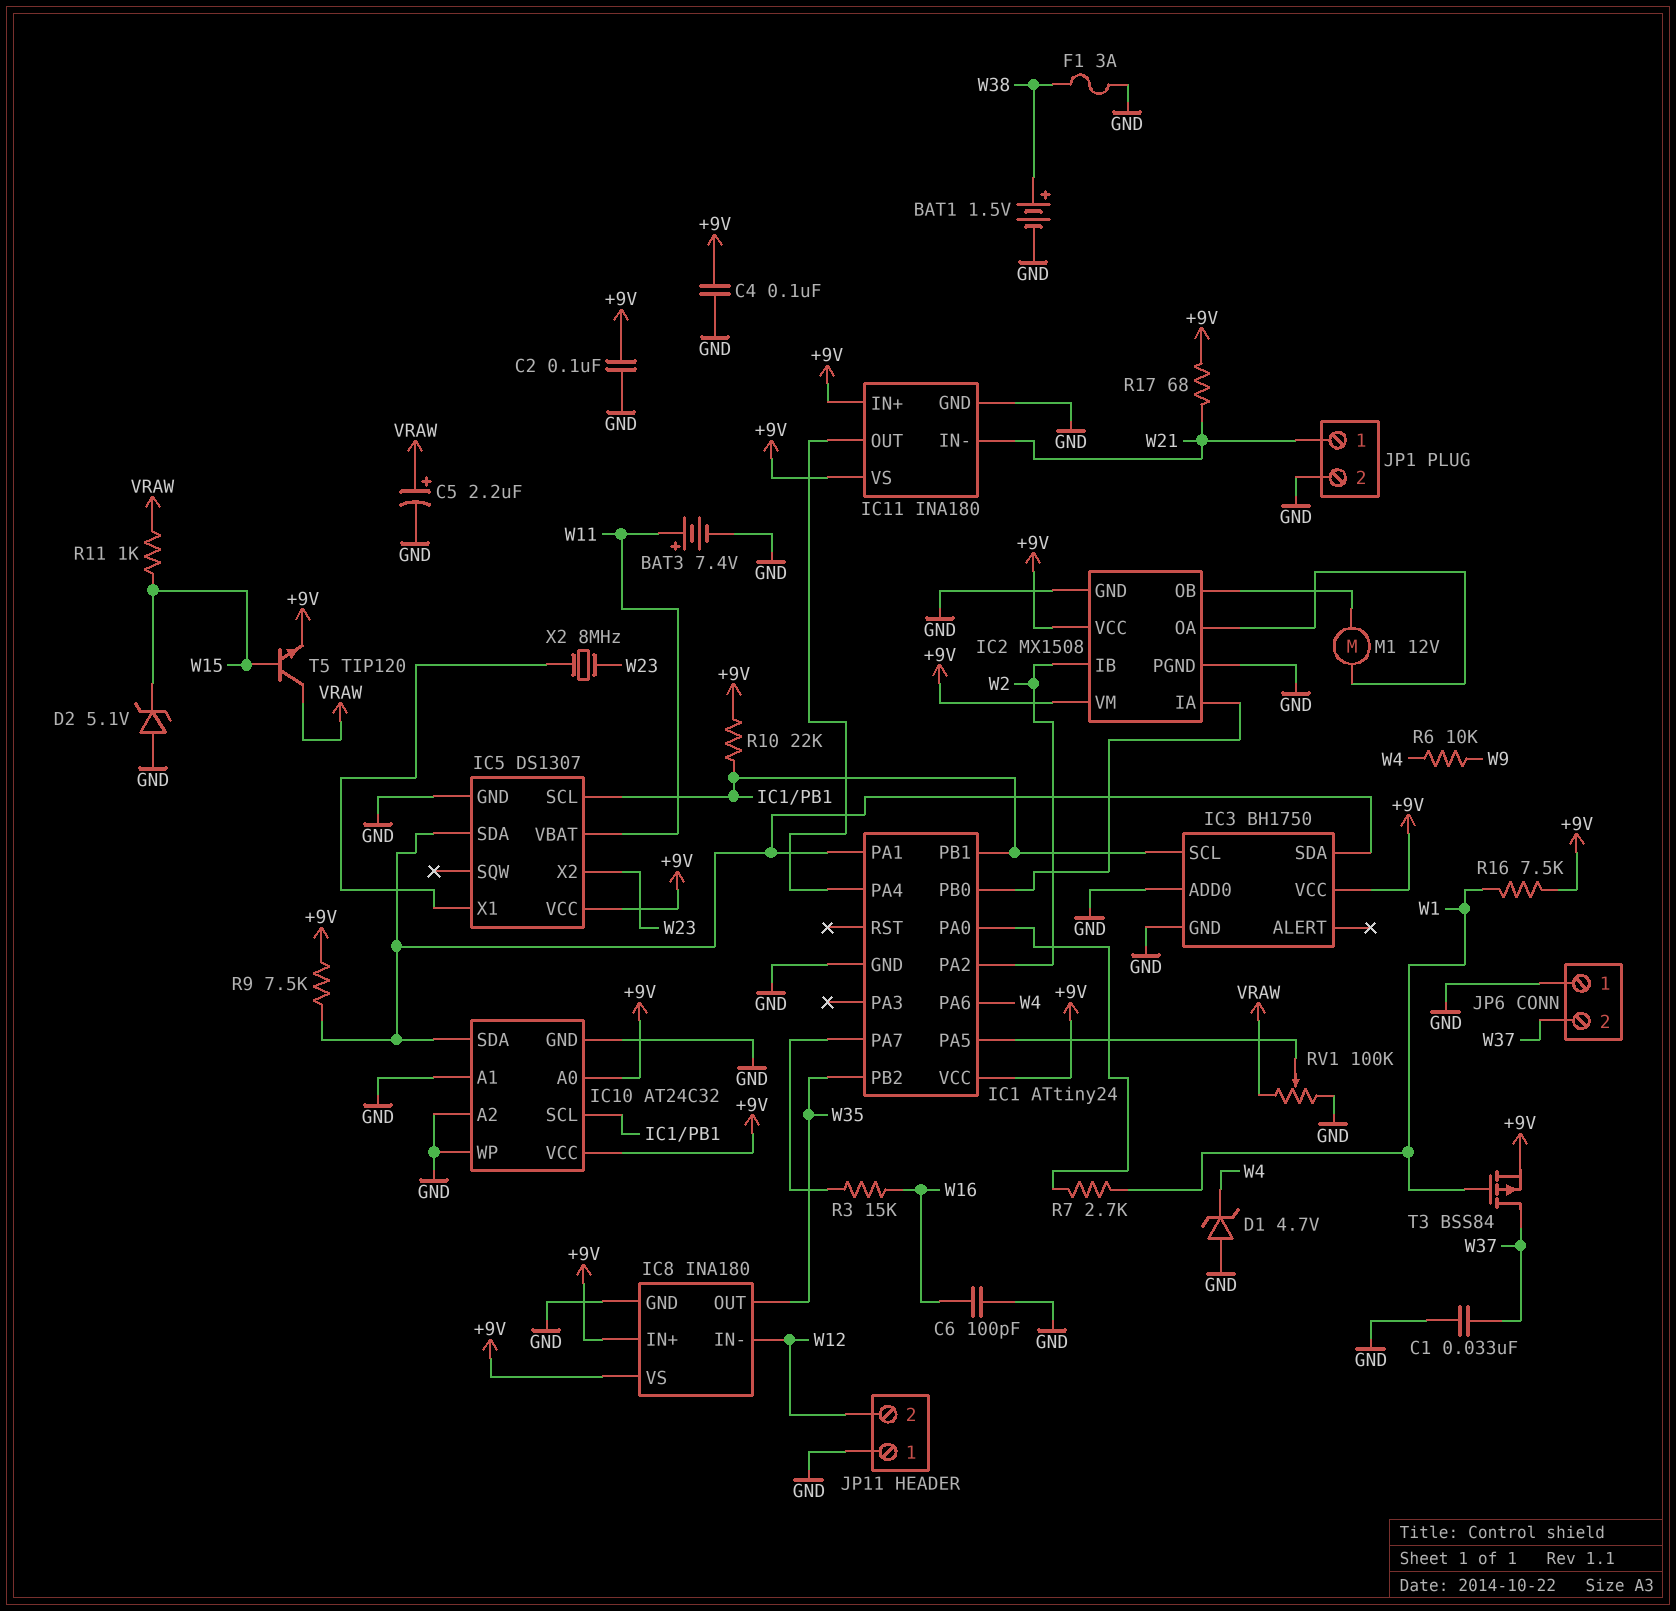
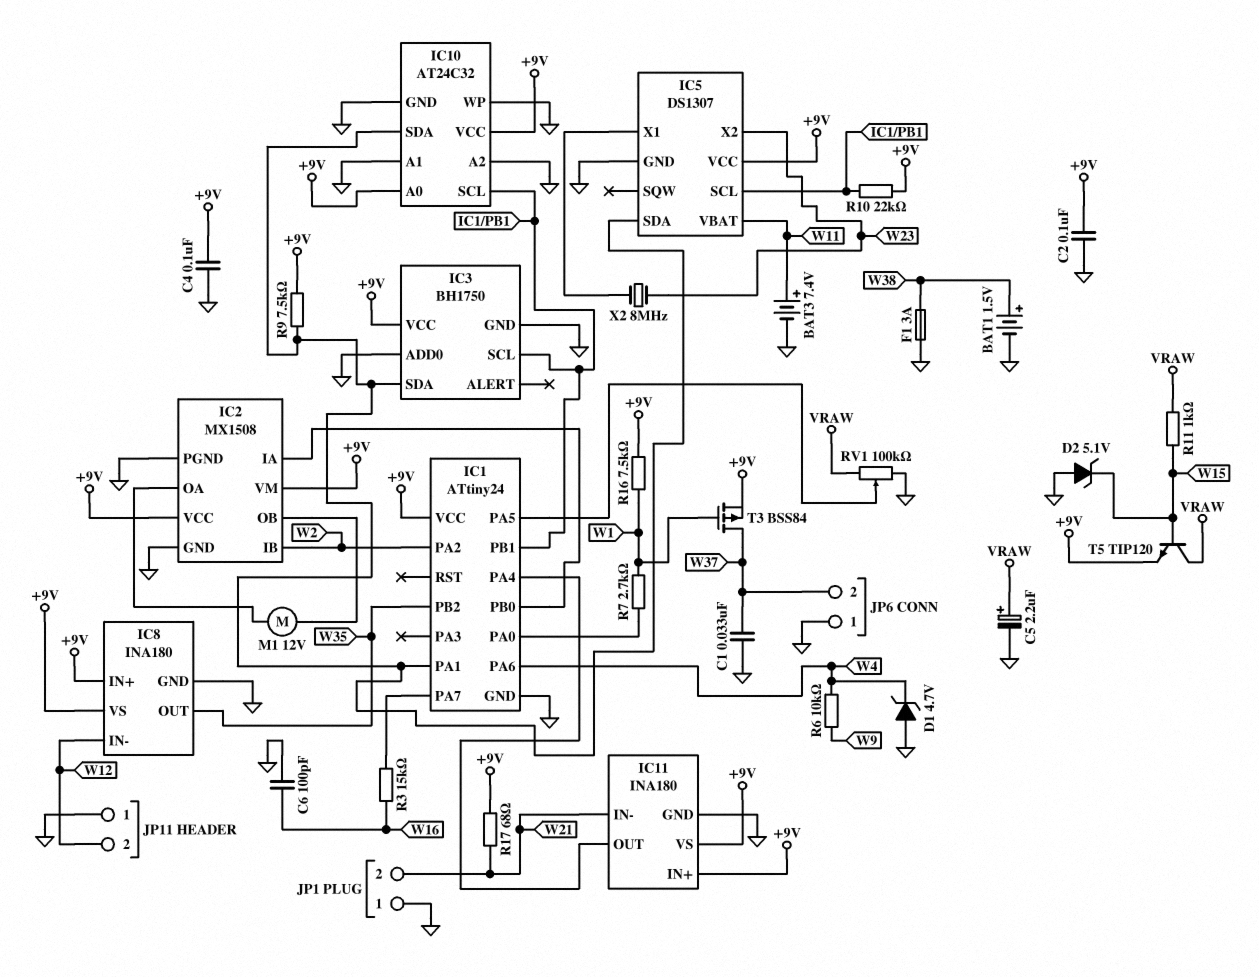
JP1 pin 1: W21 -> GND
JP1 pin 2: GND -> W21

